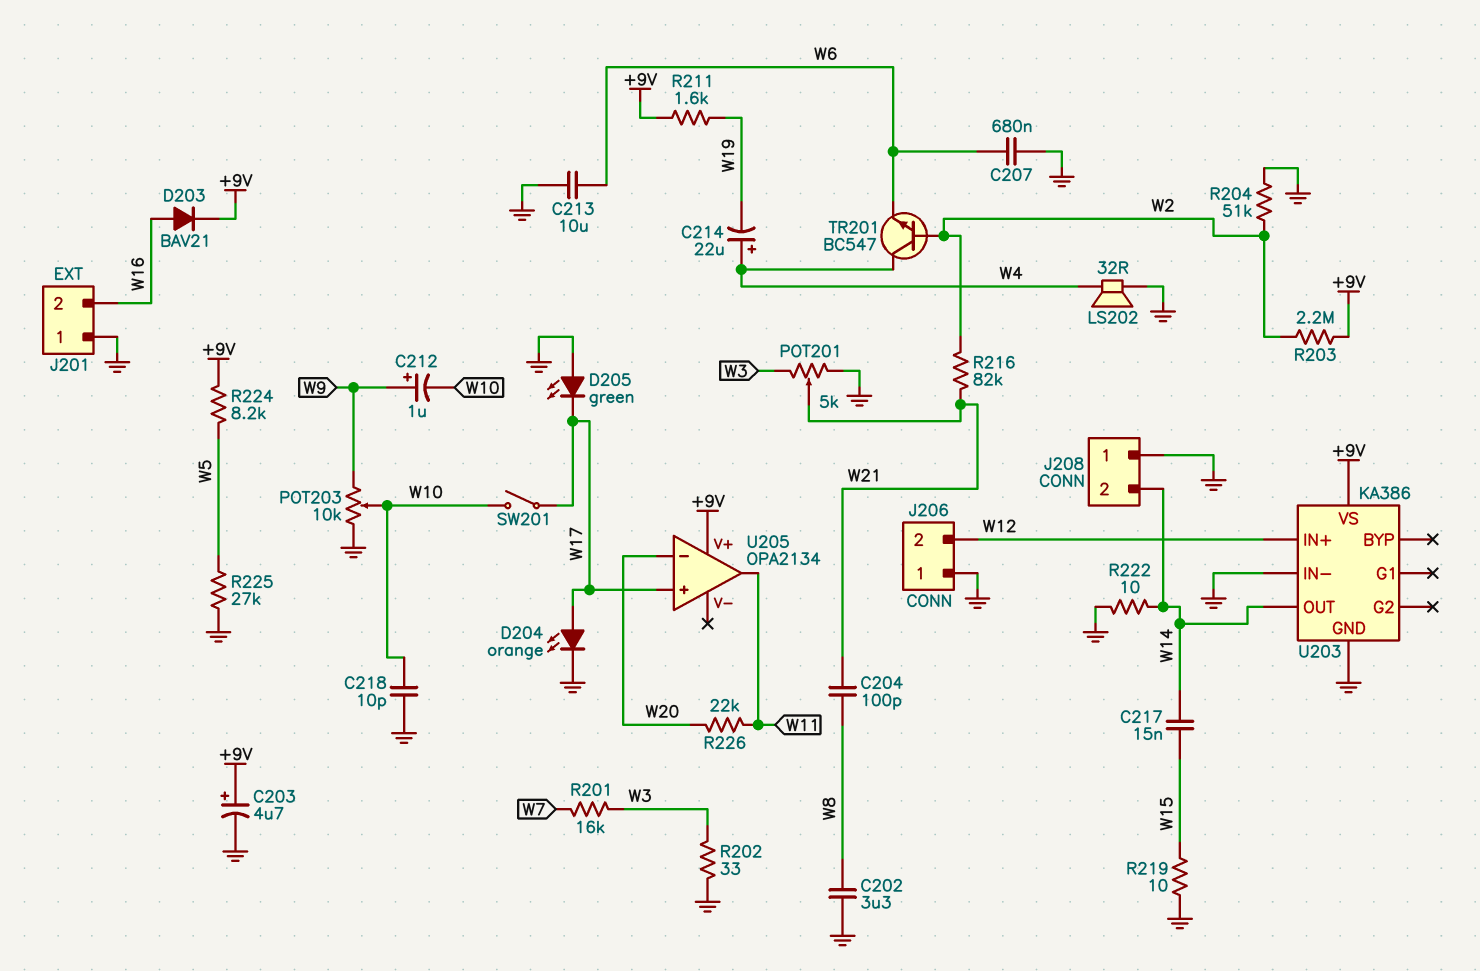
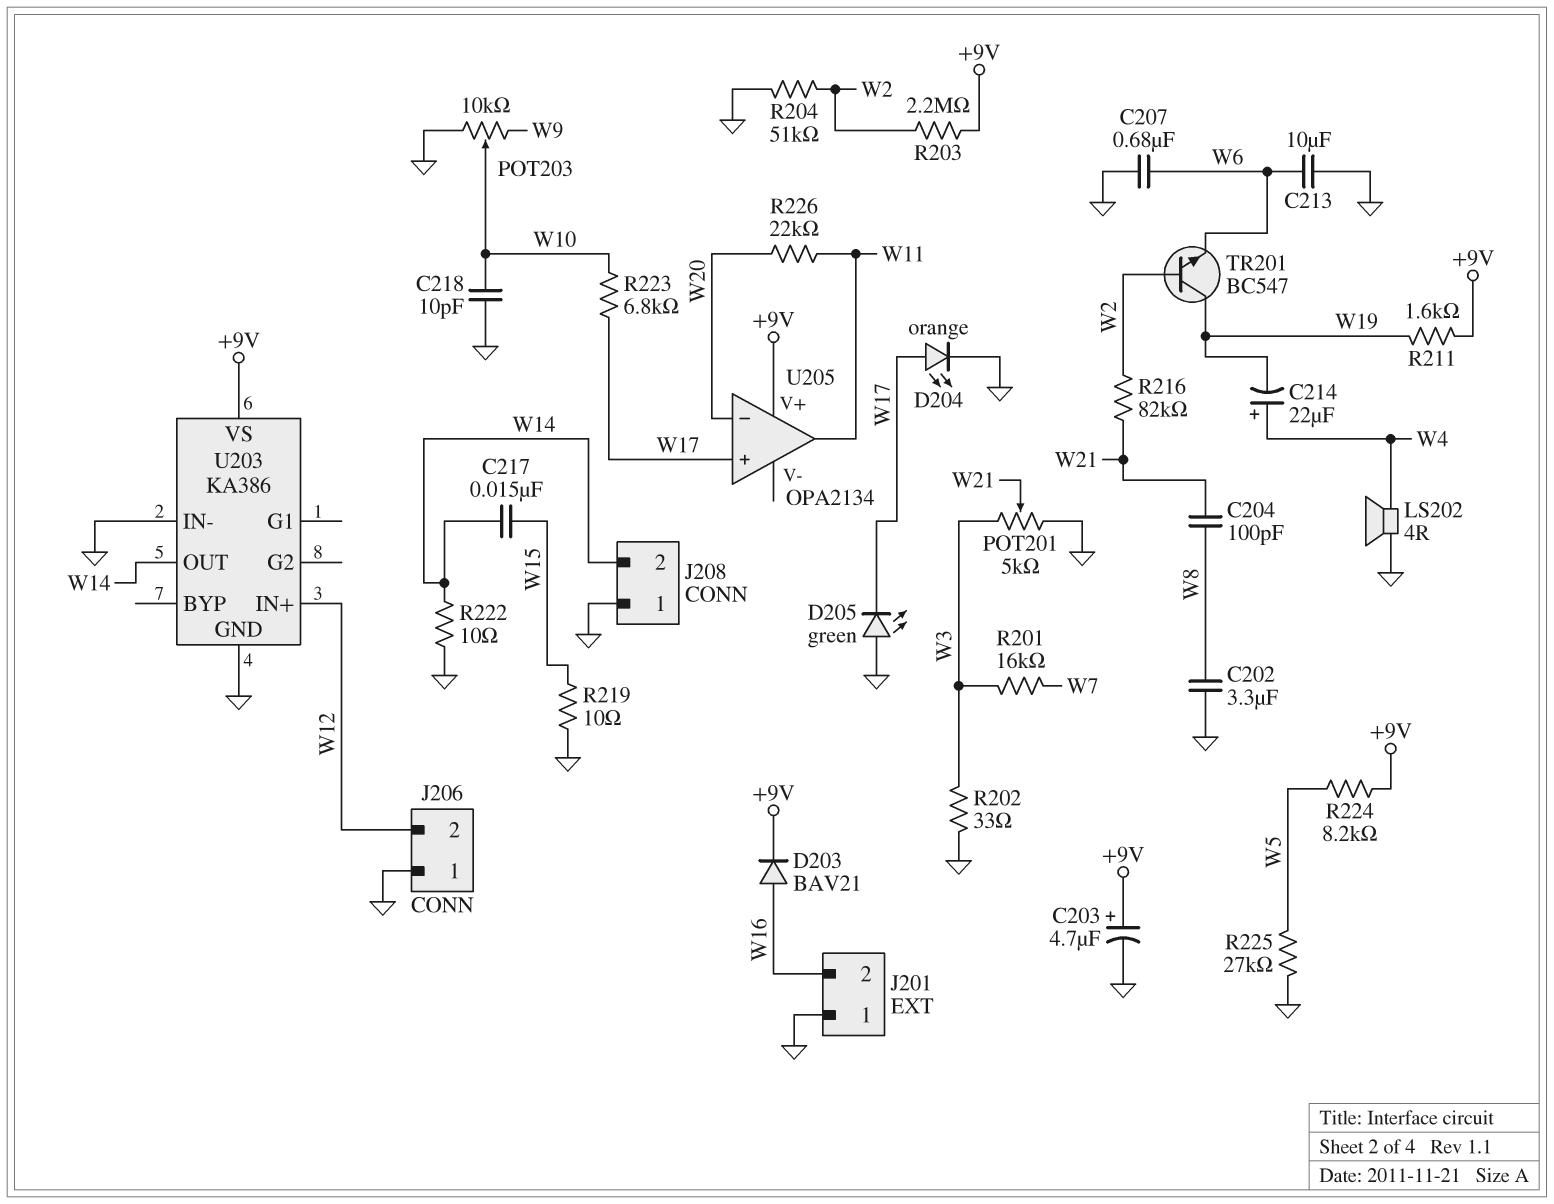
C212: 1uF (plus W9, minus W10) -> none
LS202: speaker 32R (GND, W4) -> speaker 4R (GND, W4)
R223: none -> 6.8k (W10, W17)
SW201: switch (W10, W17) -> none
TR201: NPN BC547 (B W2, C W4, E W6) -> NPN BC547 (B W2, C W19, E W6)

